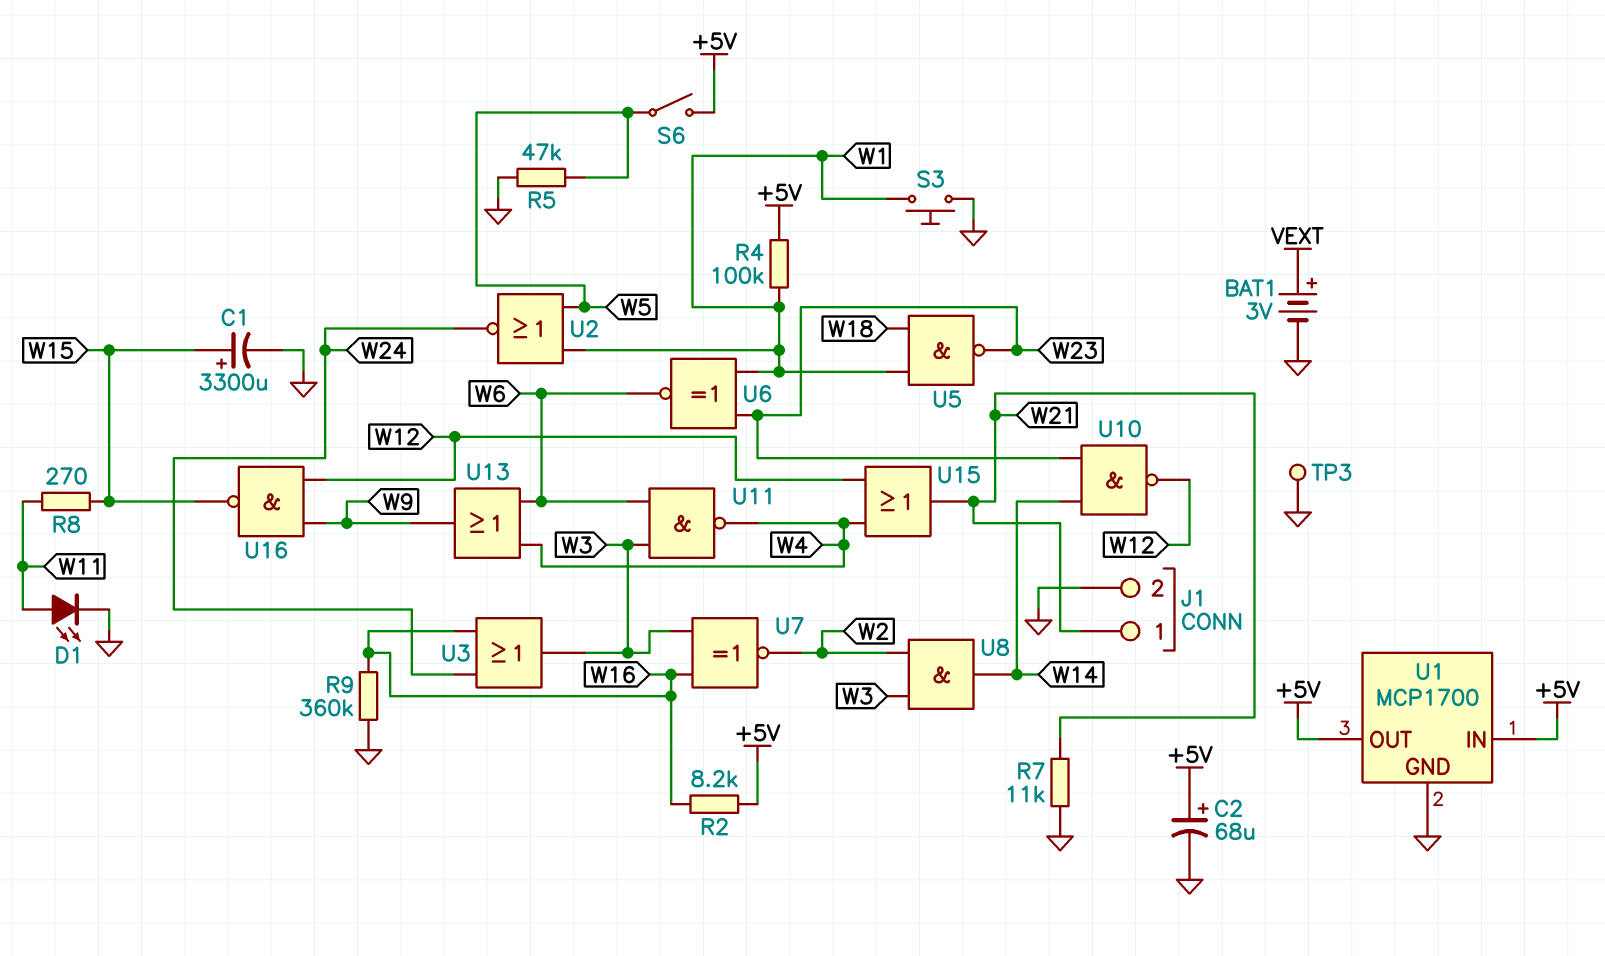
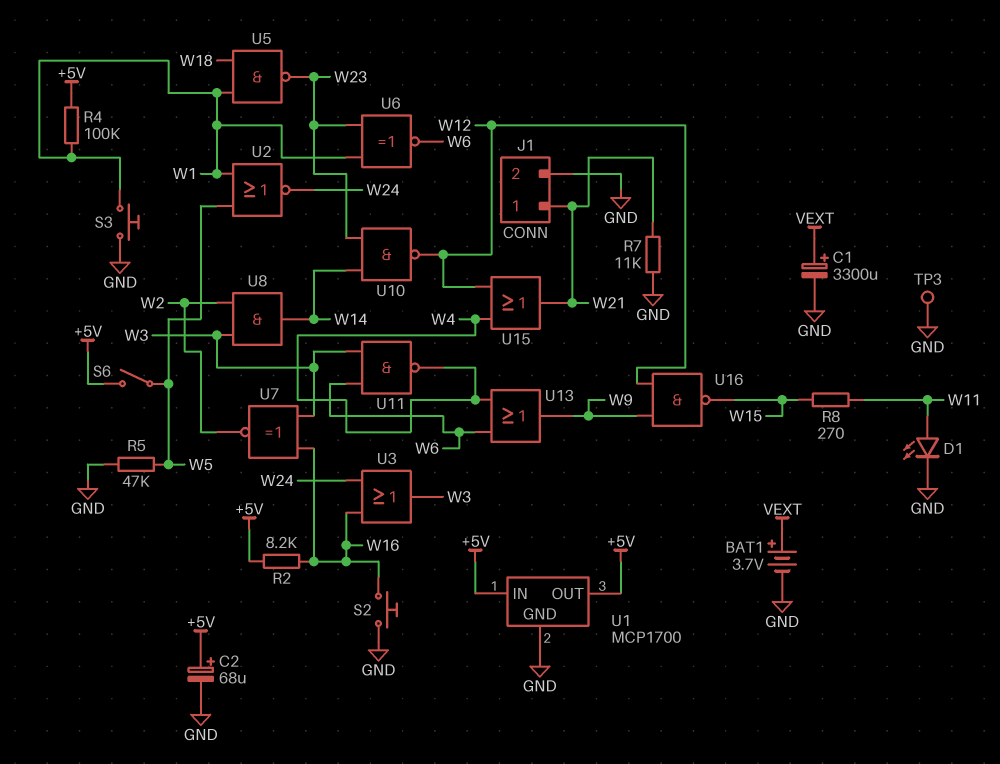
BAT1: 3V (plus VEXT, minus GND) -> 3.7V (plus VEXT, minus GND)
C1: 3300uF (plus W15, minus GND) -> 3300uF (plus VEXT, minus GND)
R9: 360k (GND, W16) -> none
S2: none -> button (GND, W16)

